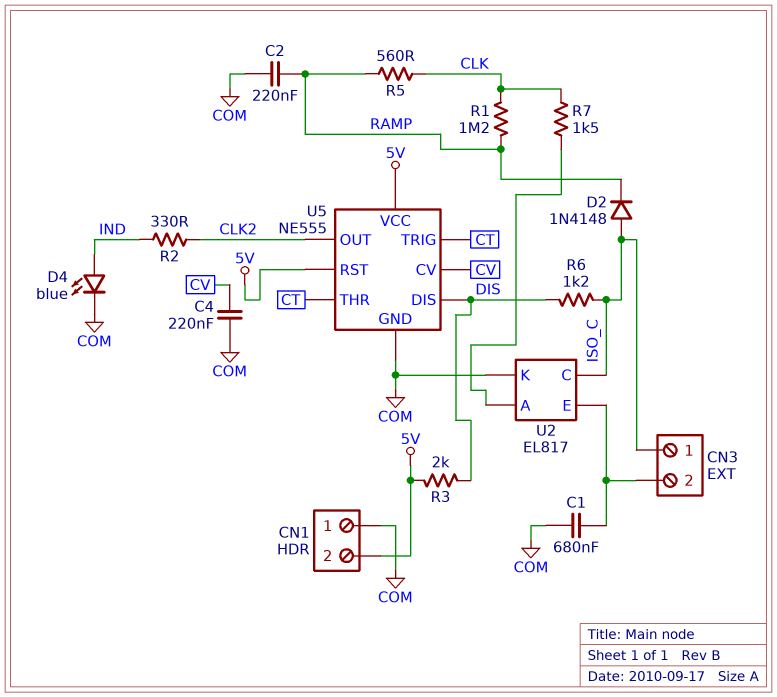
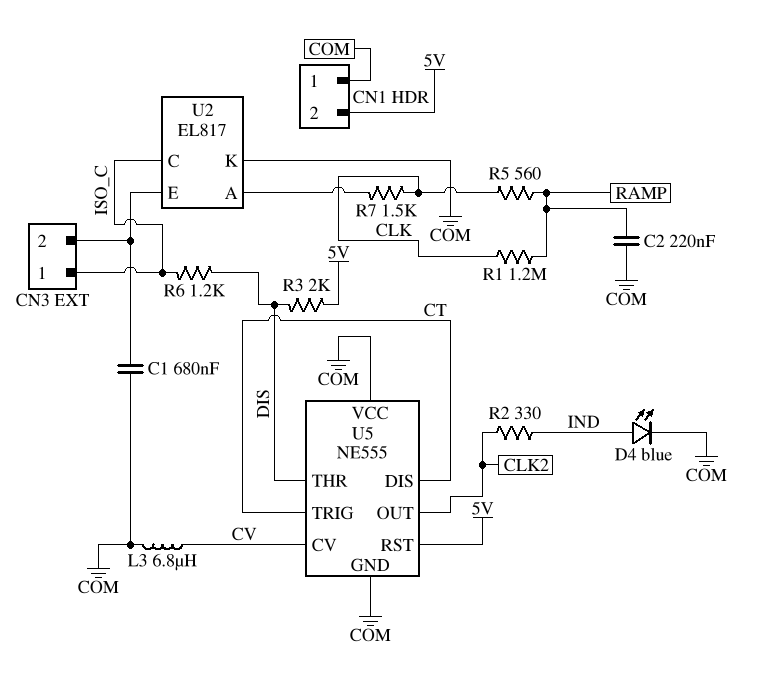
C4: 220nF (COM, CV) -> none
D2: diode 1N4148 (A ISO_C, K RAMP) -> none
L3: none -> 6.8uH (COM, CV)
U5 pin DIS: DIS -> CT
U5 pin THR: CT -> DIS
U5 pin VCC: 5V -> COM

